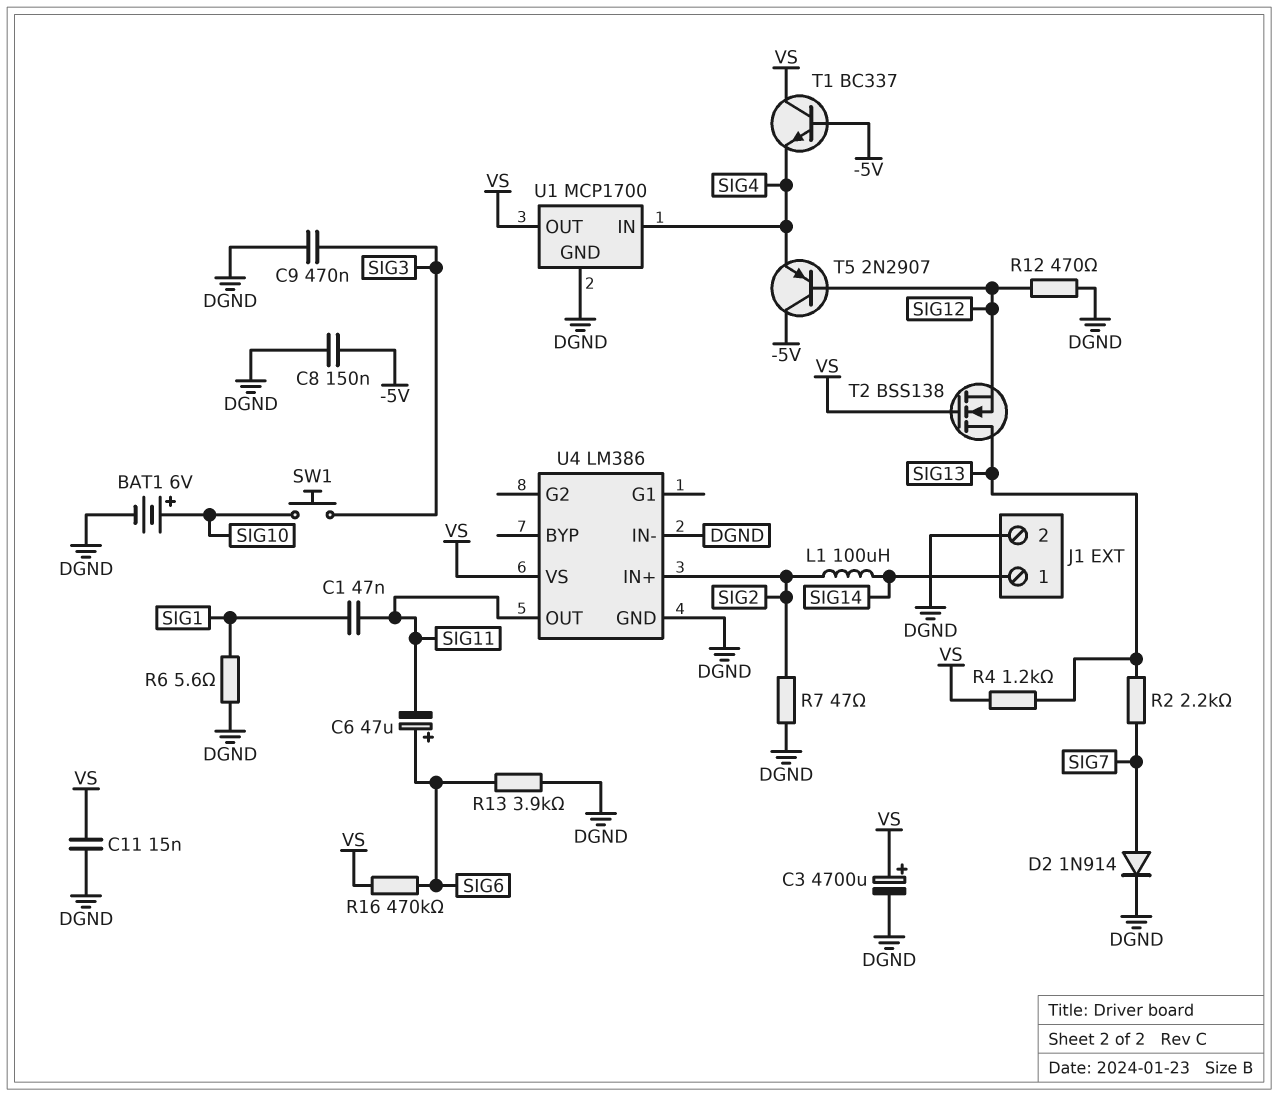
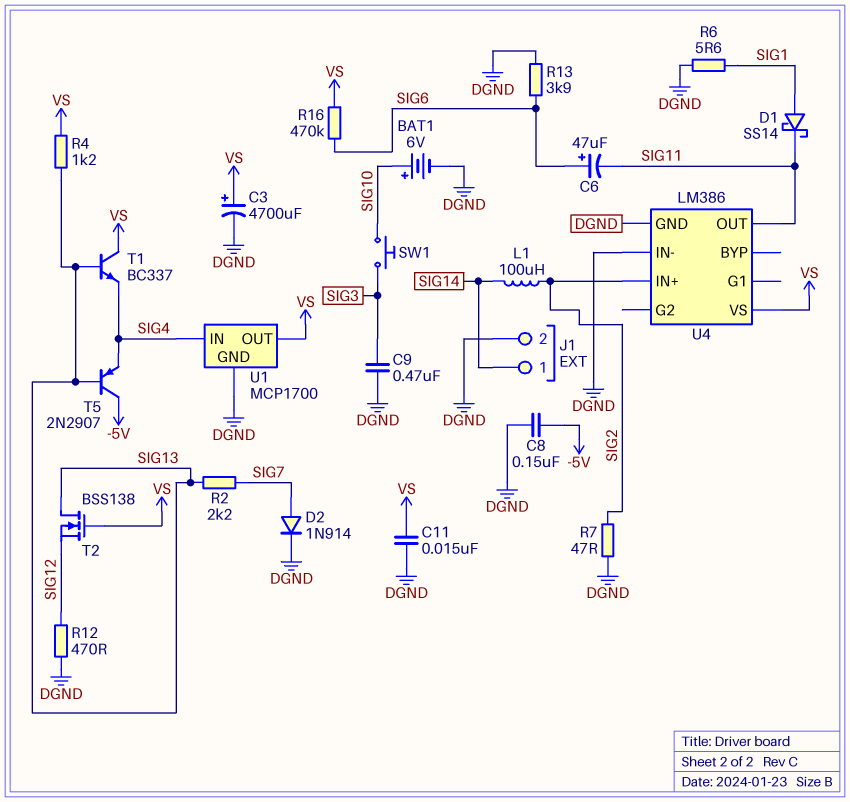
C1: 47nF (SIG1, SIG11) -> none
D1: none -> schottky SS14 (A SIG1, K SIG11)
T1: NPN BC337 (B -5V, C VS, E SIG4) -> NPN BC337 (B SIG13, C VS, E SIG4)
T5: PNP 2N2907 (B SIG12, C -5V, E SIG4) -> PNP 2N2907 (B SIG13, C -5V, E SIG4)

